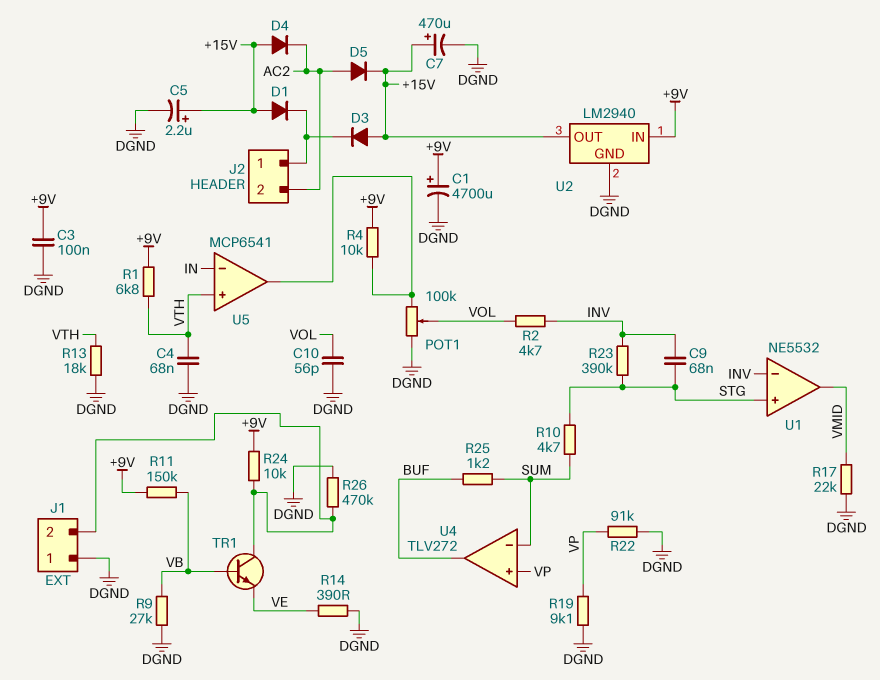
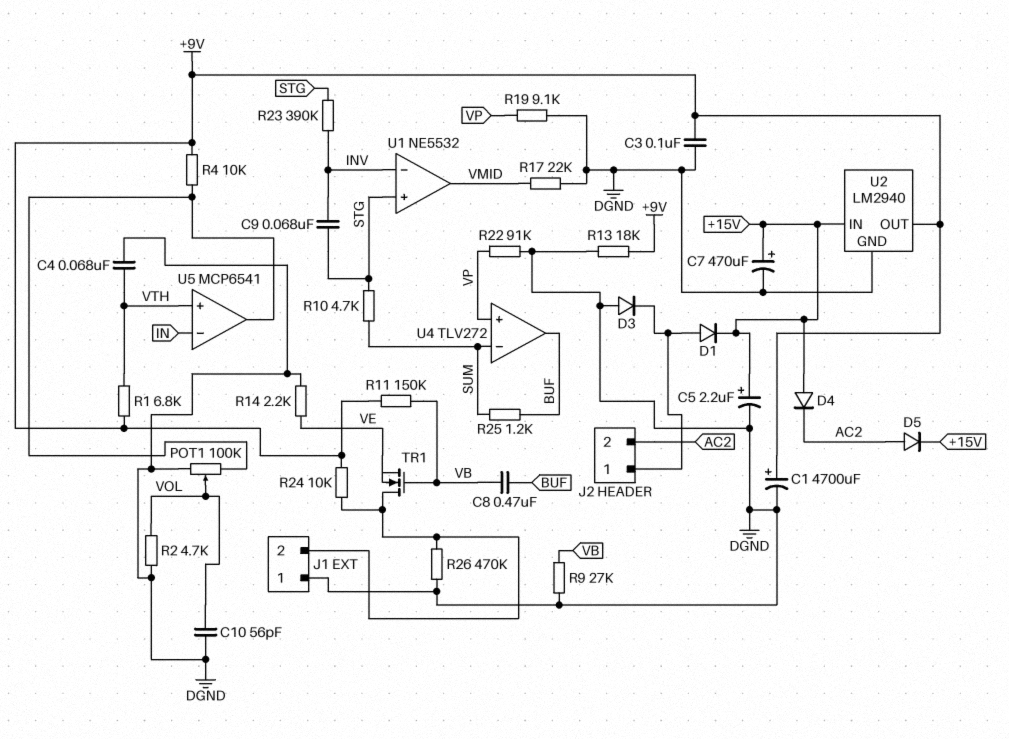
C8: none -> 470nF (BUF, VB)
D1: diode (A +15V, K J2/1) -> diode (A J2/1, K +15V)
D3: diode (A +15V, K J2/1) -> diode (A DGND, K J2/1)
R2: 4.7k (INV, VOL) -> 4.7k (DGND, VOL)
R13: 18k (DGND, VTH) -> 18k (+9V, DGND)
R14: 390 (DGND, VE) -> 2.2k (DGND, VE)
TR1: NPN (B VB, C J1/2, E VE) -> NMOS (G VB, D J1/2, S VE)
U2 pin IN: +9V -> +15V
U2 pin OUT: +15V -> +9V

